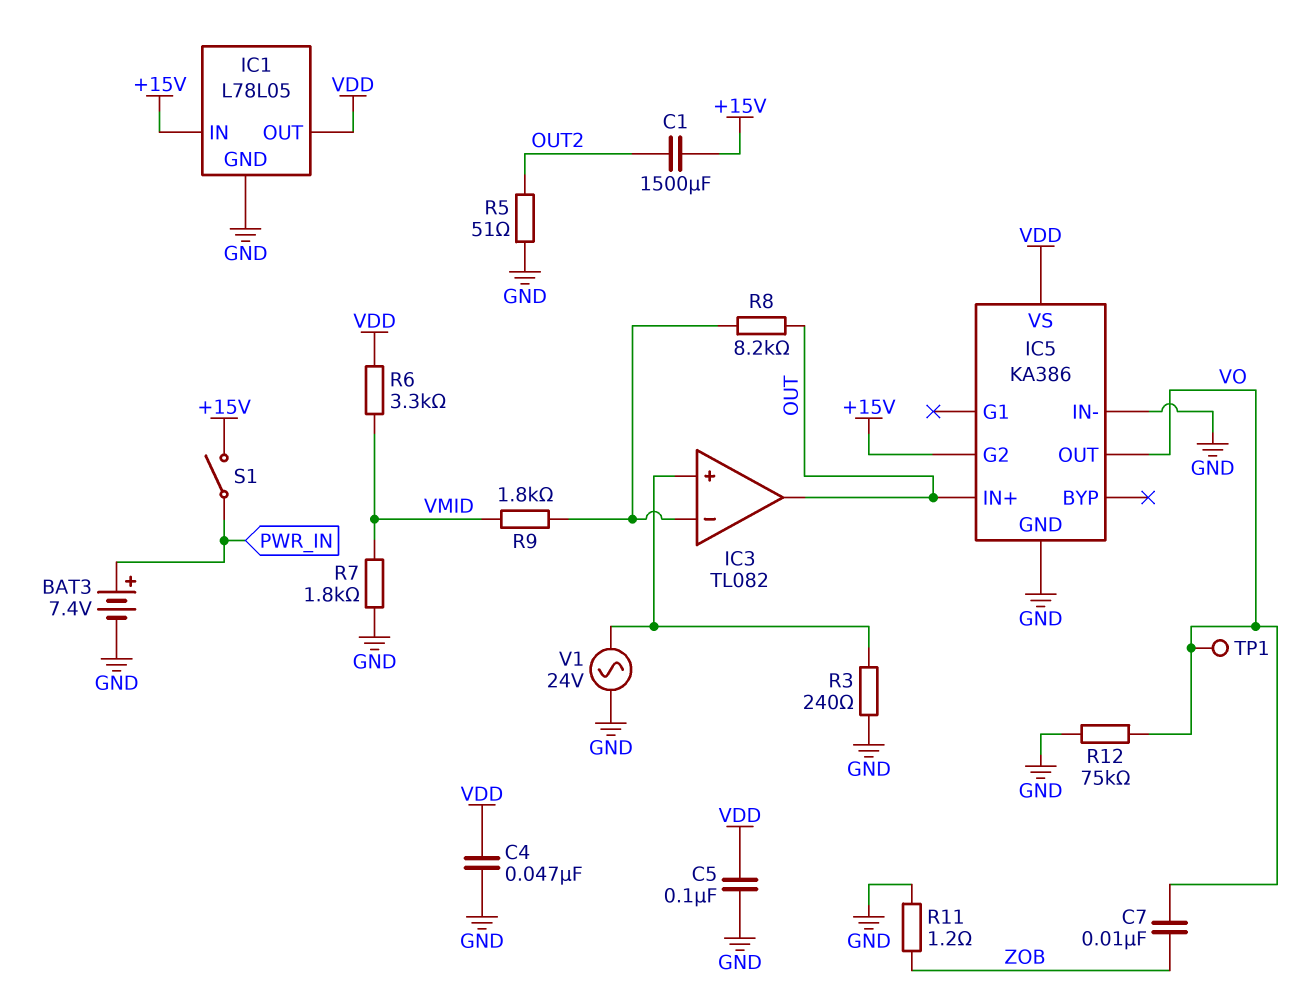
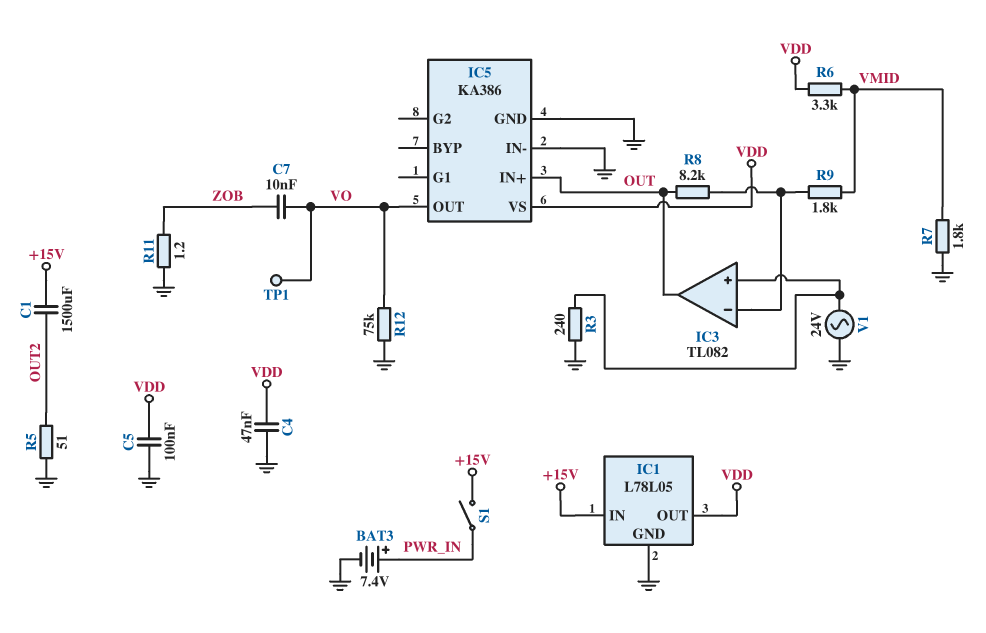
IC5 pin G2: +15V -> none

